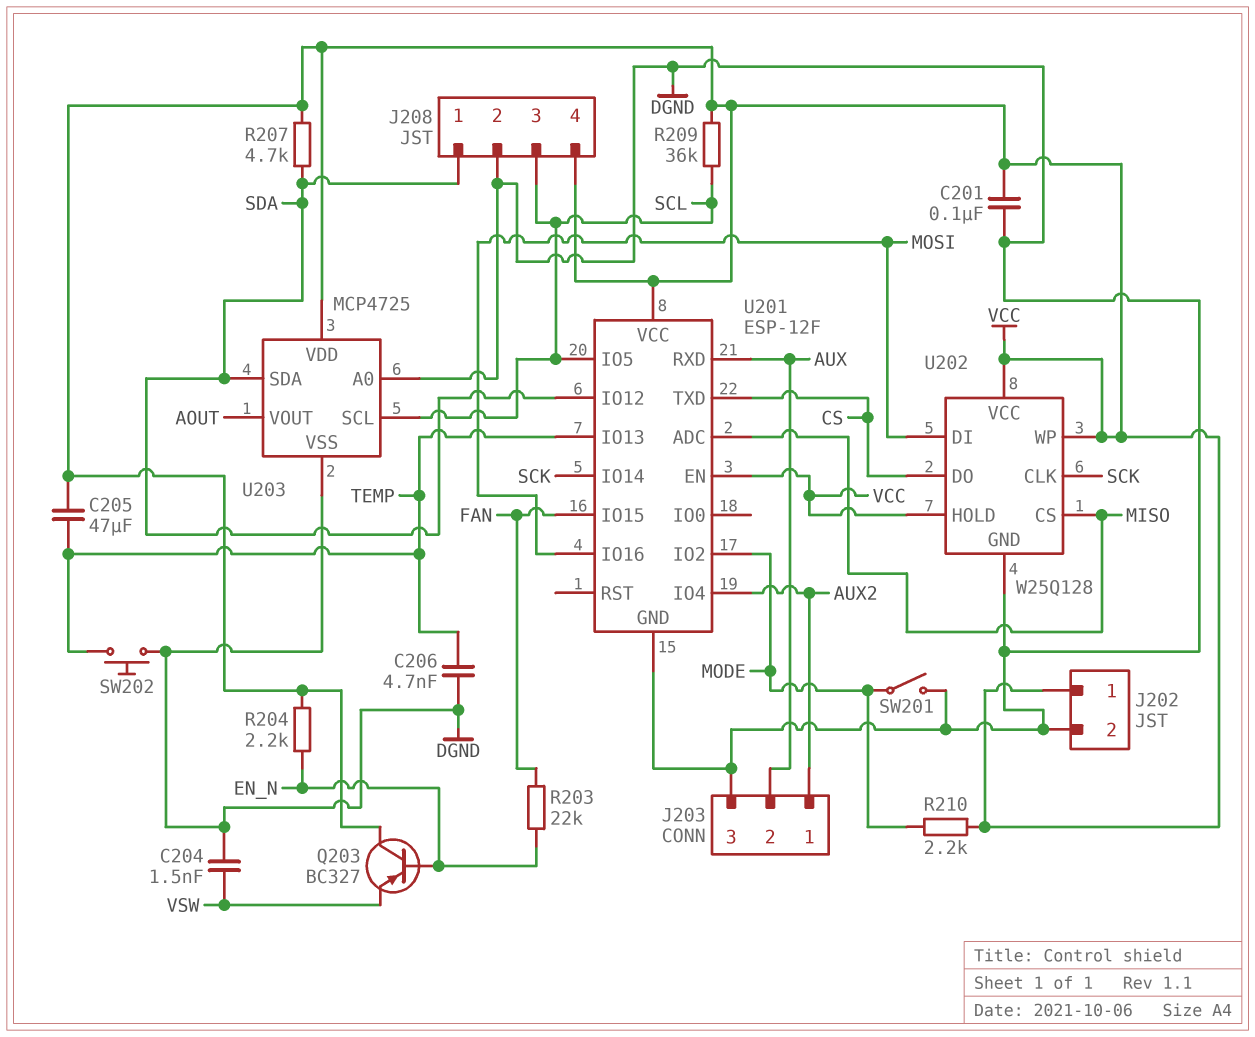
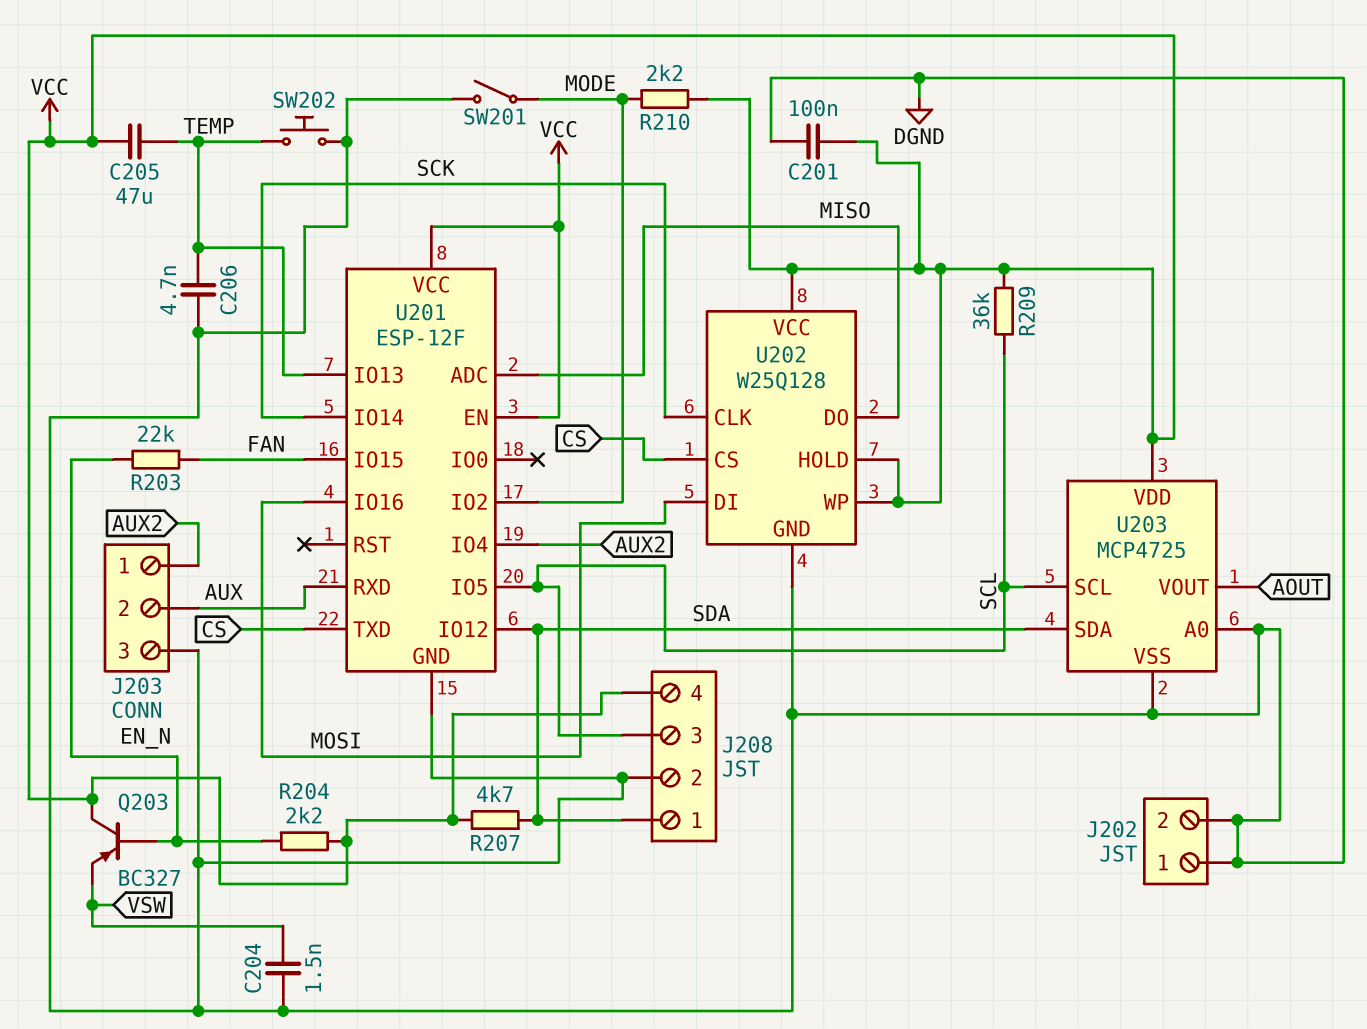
J202 pin 1: VCC -> DGND
U202 pin CS: MISO -> CS
U202 pin DO: CS -> MISO

